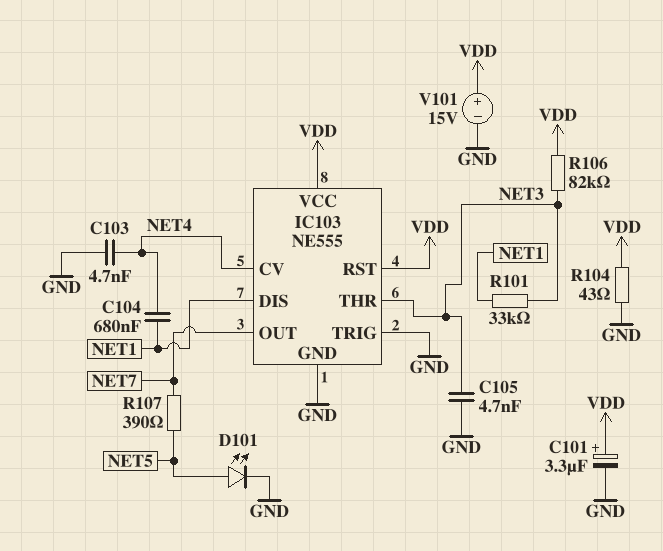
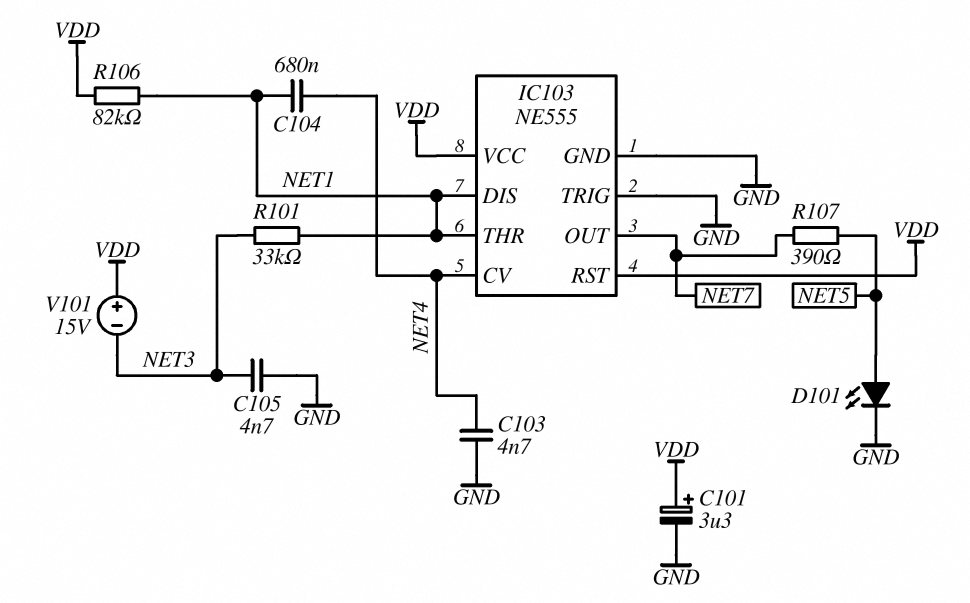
IC103 pin THR: NET3 -> NET1
R104: 43 (GND, VDD) -> none
R106: 82k (NET3, VDD) -> 82k (NET1, VDD)
V101: 15V (plus VDD, minus GND) -> 15V (plus VDD, minus NET3)

